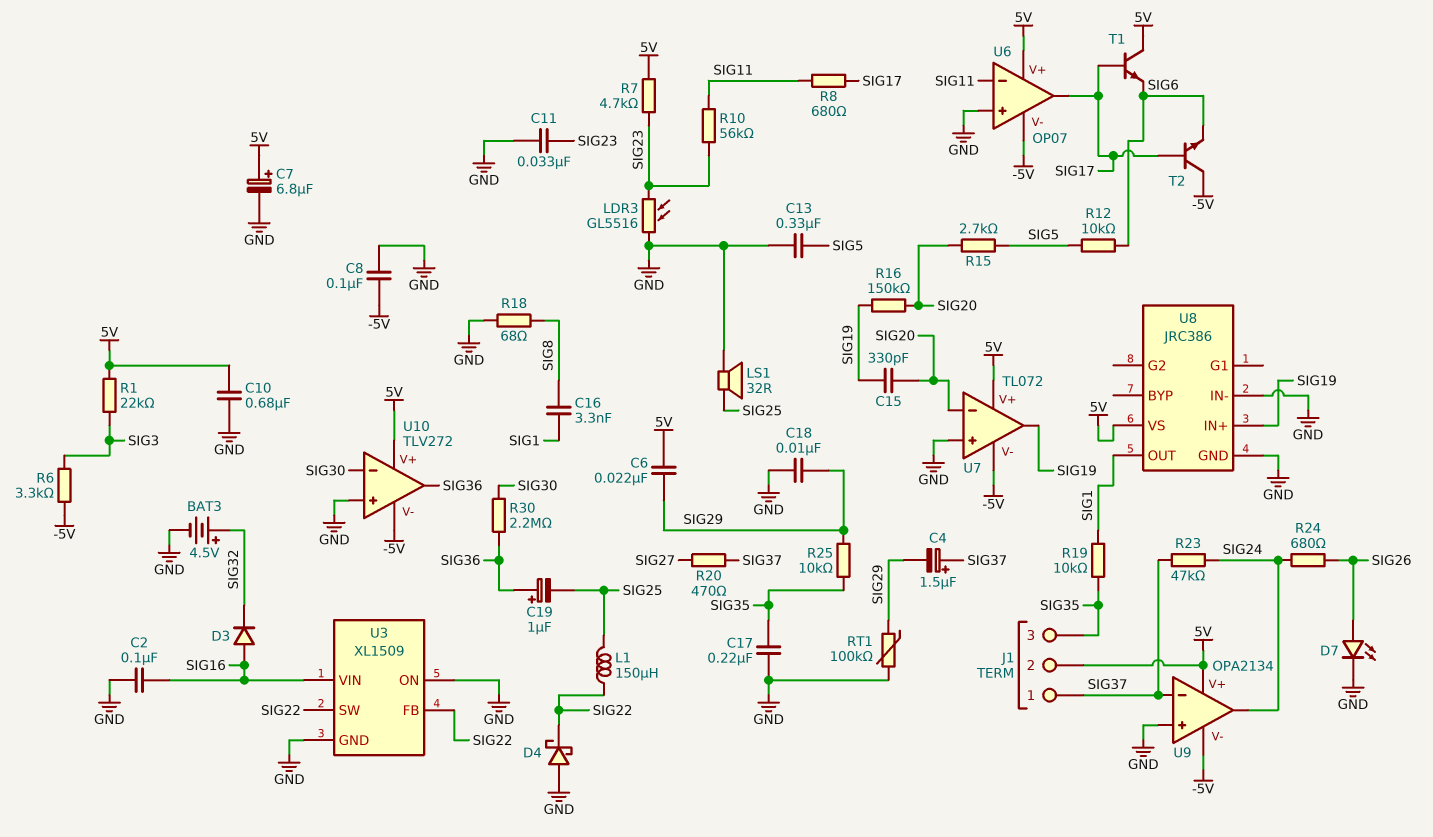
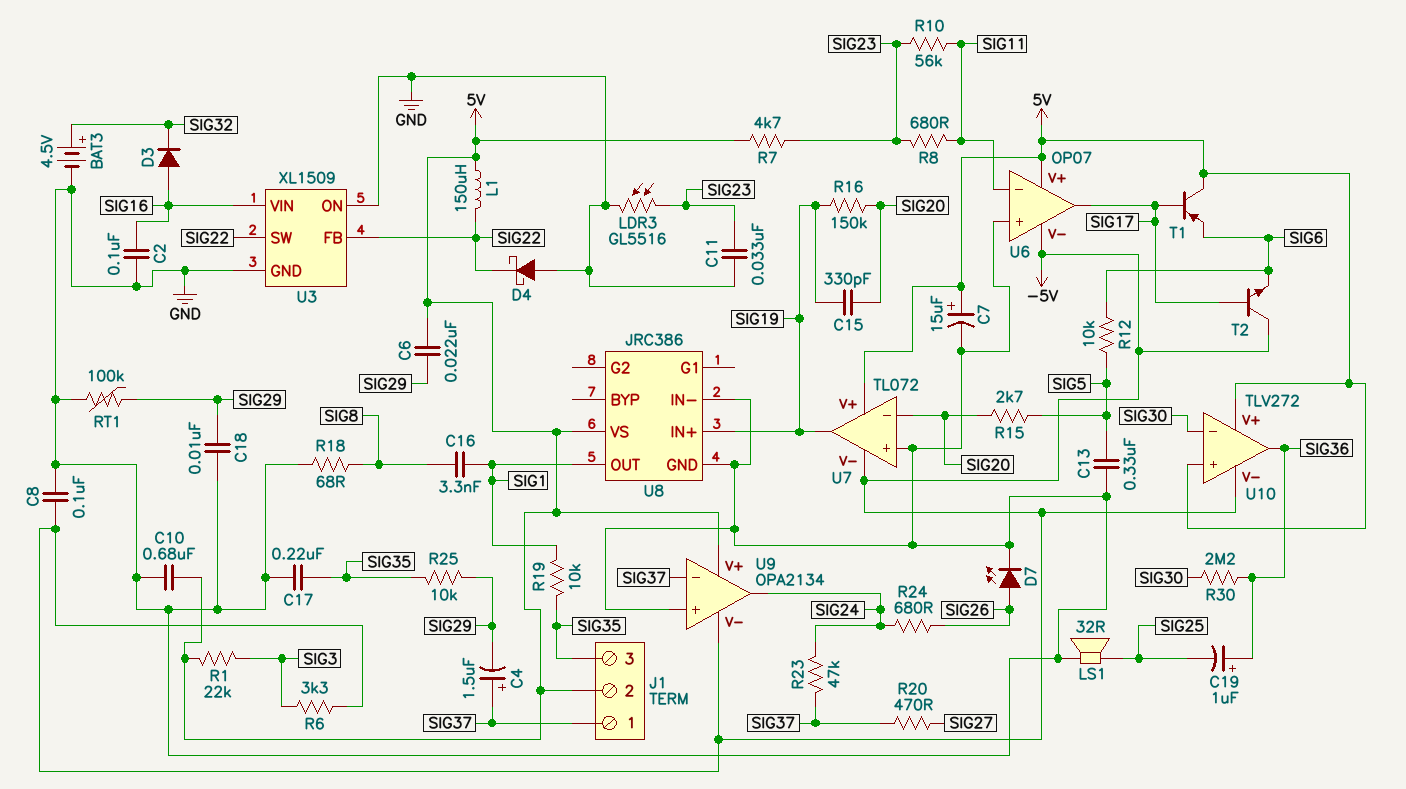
C7: 6.8uF (plus 5V, minus GND) -> 15uF (plus 5V, minus GND)
L1: 150uH (SIG22, SIG25) -> 150uH (5V, SIG22)
R8: 680 (SIG11, SIG17) -> 680 (SIG11, SIG23)
T1: NPN (B SIG17, C 5V, E SIG6) -> PNP (B SIG17, C 5V, E SIG6)
U10 pin in+: GND -> 5V

